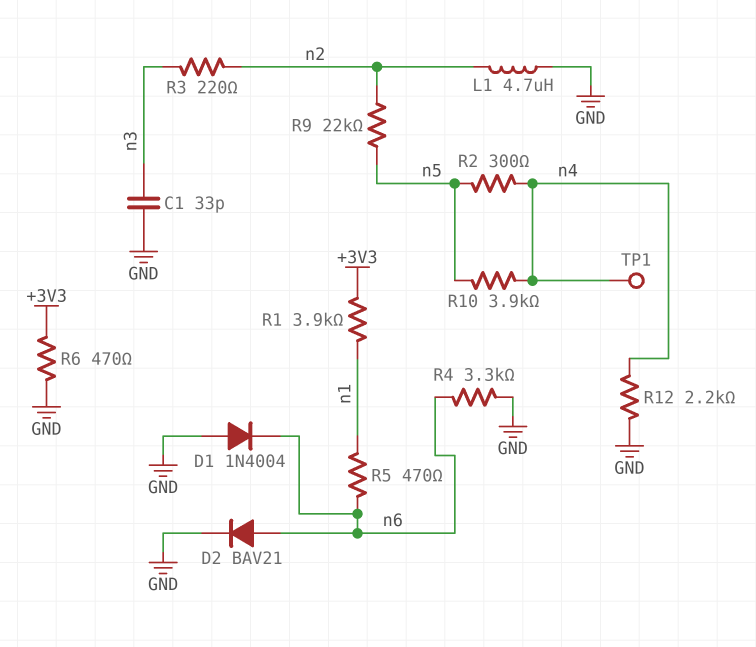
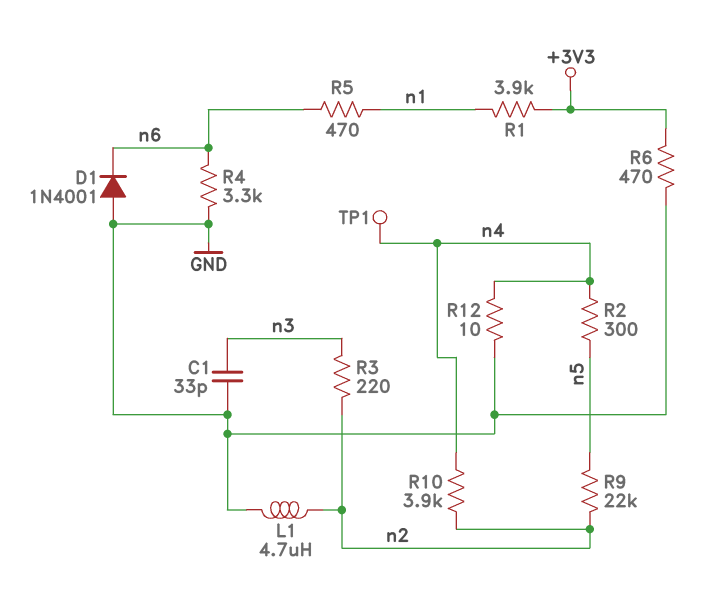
D1: diode 1N4004 (A GND, K n6) -> diode 1N4001 (A GND, K n6)
D2: diode BAV21 (A n6, K GND) -> none
R10: 3.9k (n4, n5) -> 3.9k (n2, n4)
R12: 2.2k (GND, n4) -> 10 (GND, n4)

